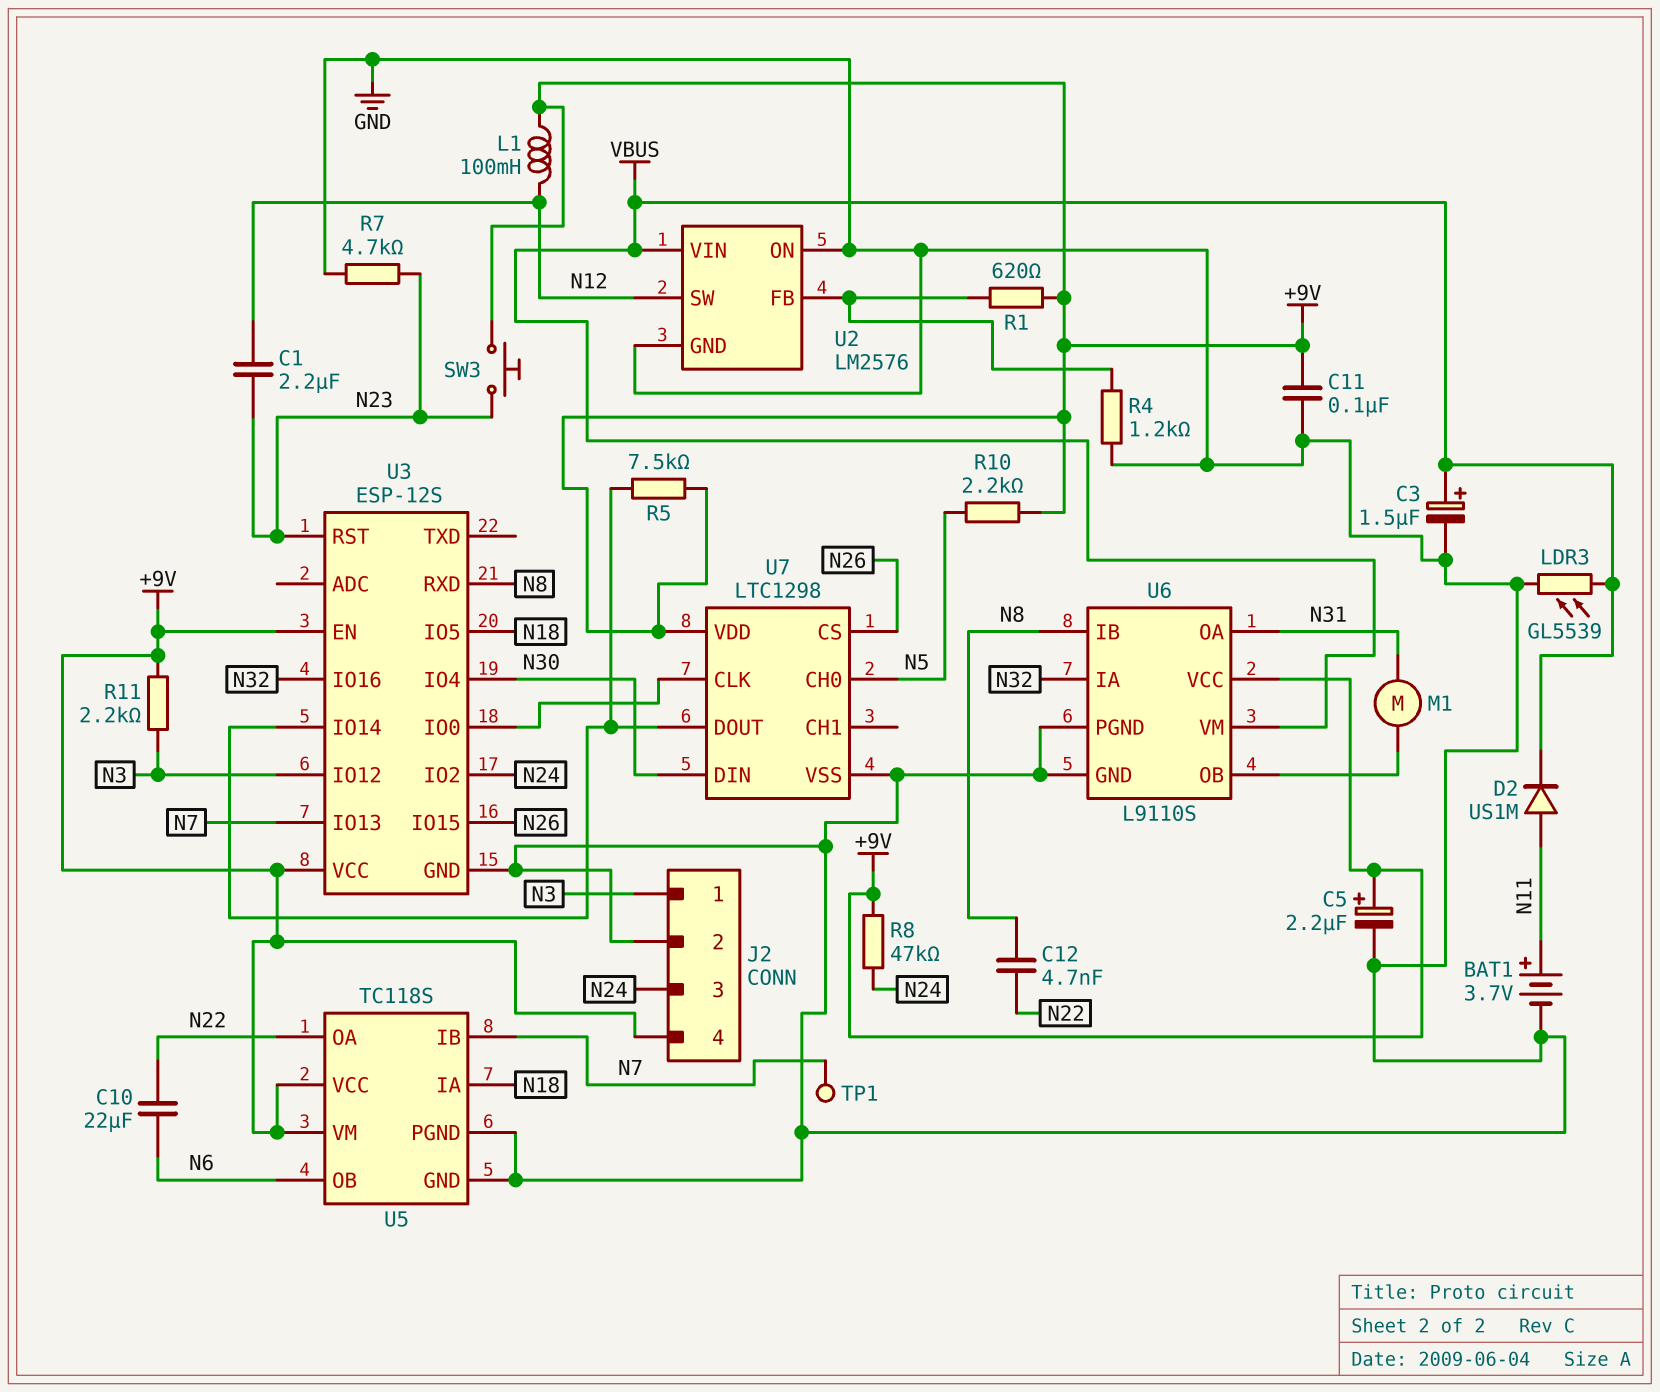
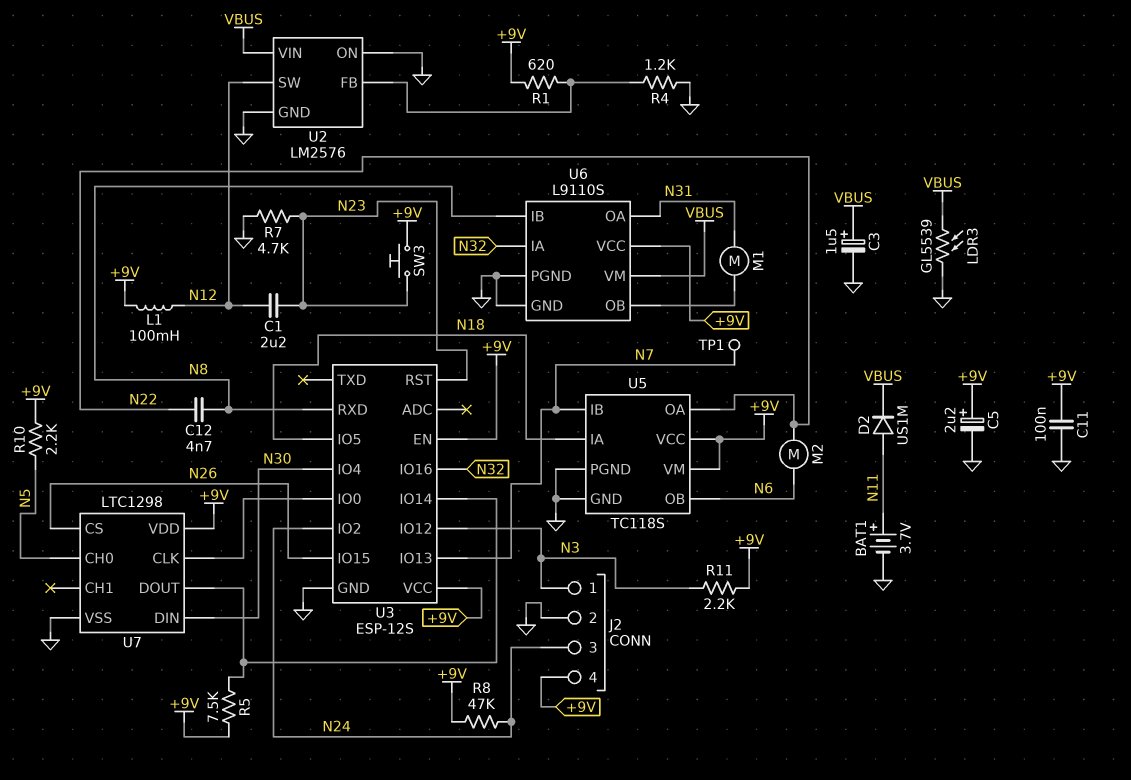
C10: 22uF (N6, N22) -> none
M2: none -> motor (N6, N22)

